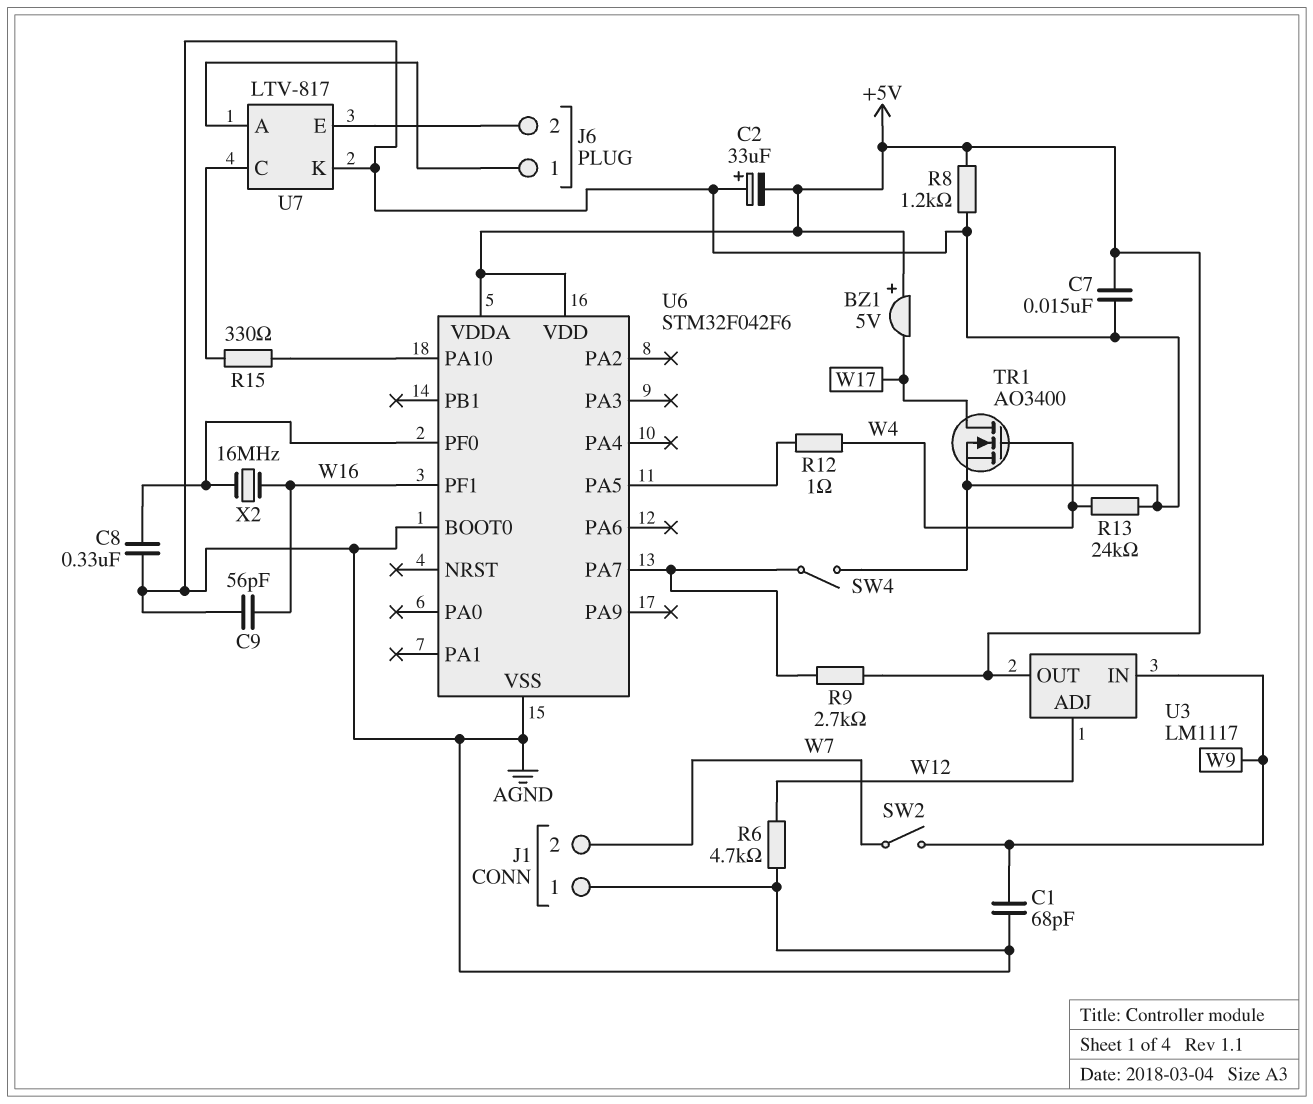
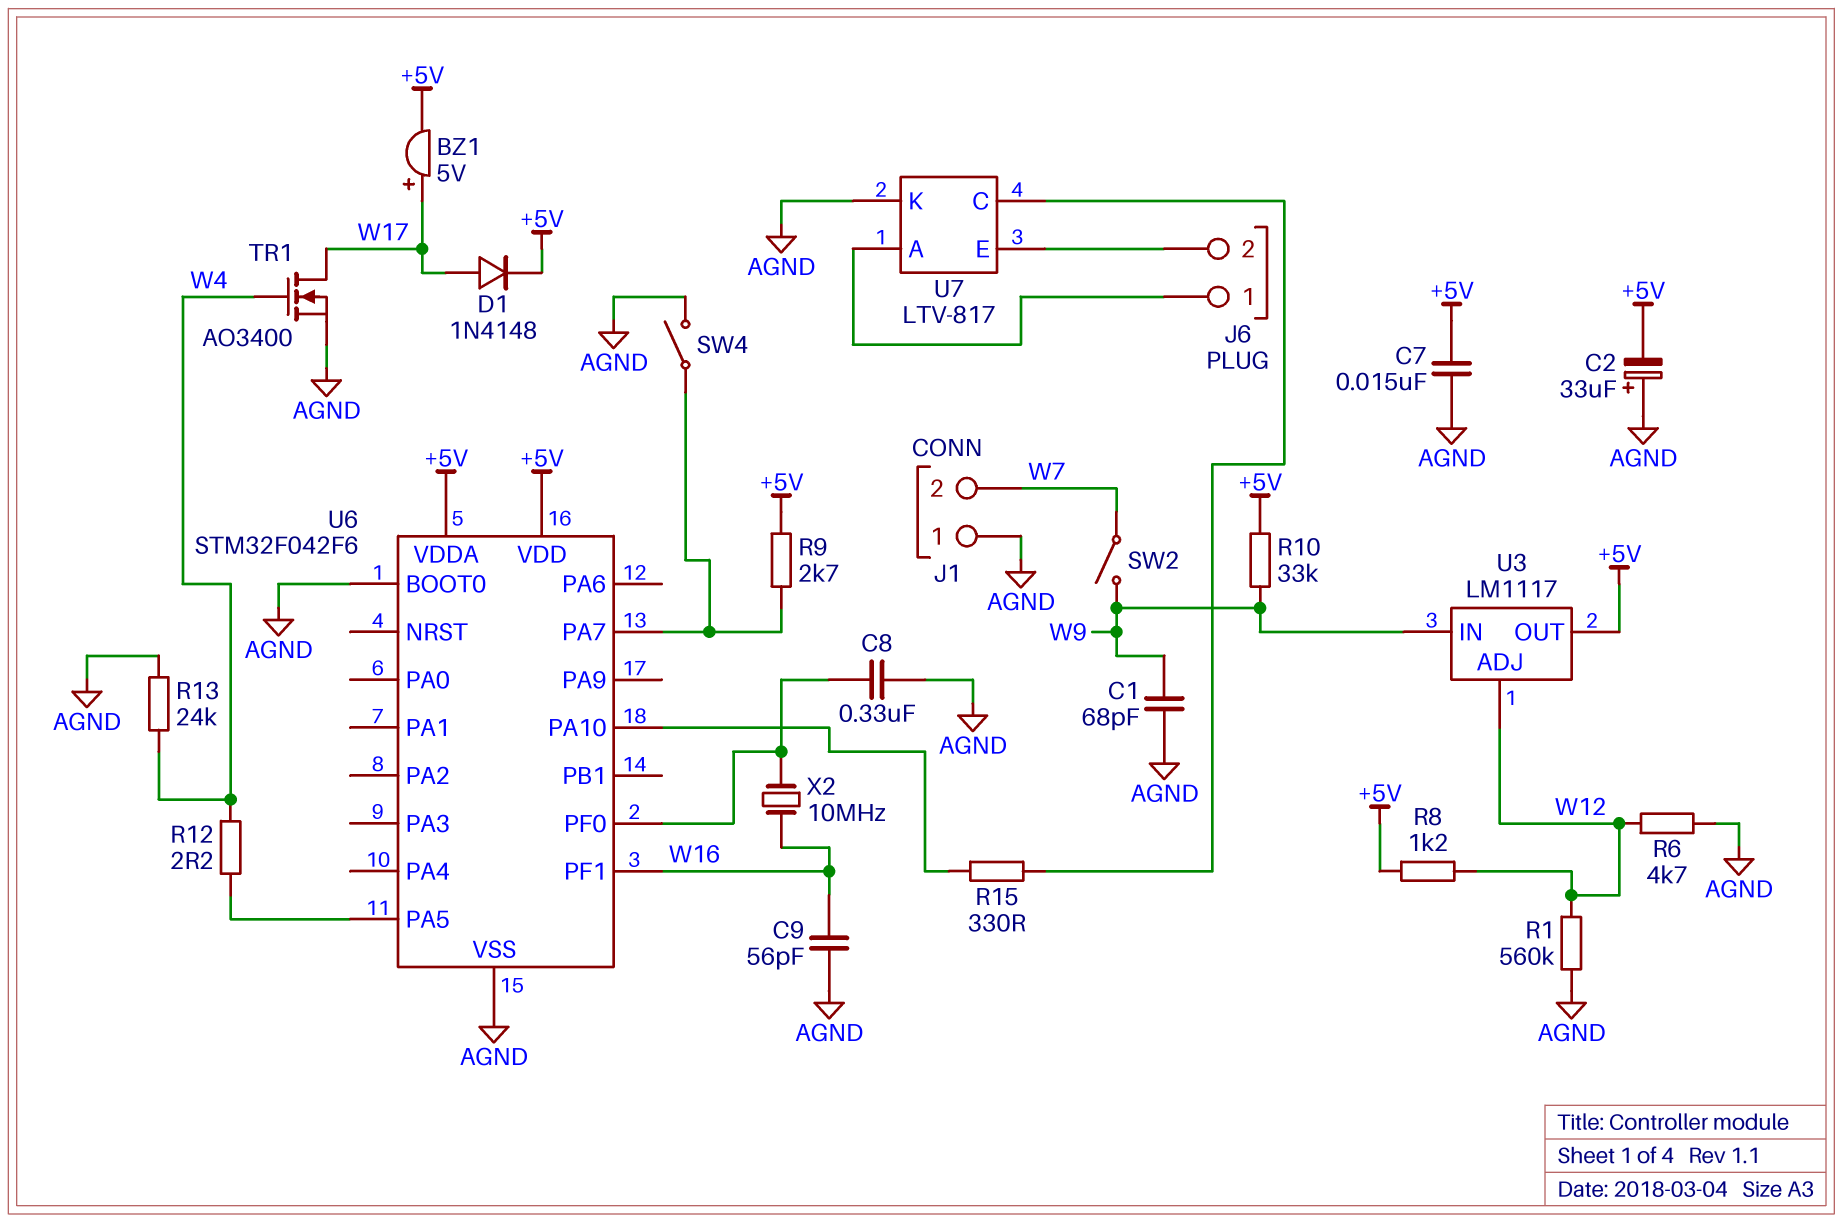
BZ1: buzzer 5V (plus +5V, minus W17) -> buzzer 5V (plus W17, minus +5V)
D1: none -> diode 1N4148 (A W17, K +5V)
R1: none -> 560k (AGND, W12)
R8: 1.2k (+5V, AGND) -> 1.2k (+5V, W12)
R10: none -> 33k (+5V, W9)
R12: 1 (U6/PA5, W4) -> 2.2 (U6/PA5, W4)
X2: 16MHz (U6/PF0, W16) -> 10MHz (U6/PF0, W16)

